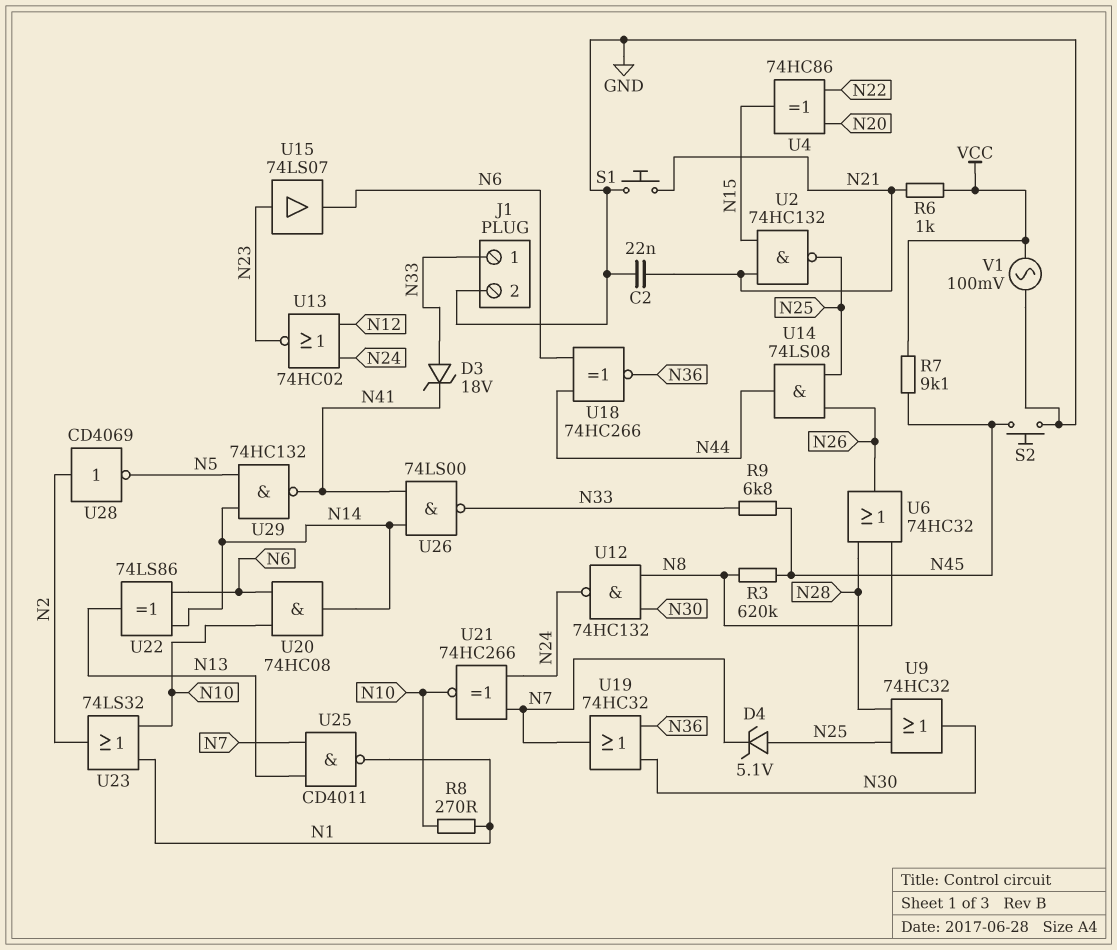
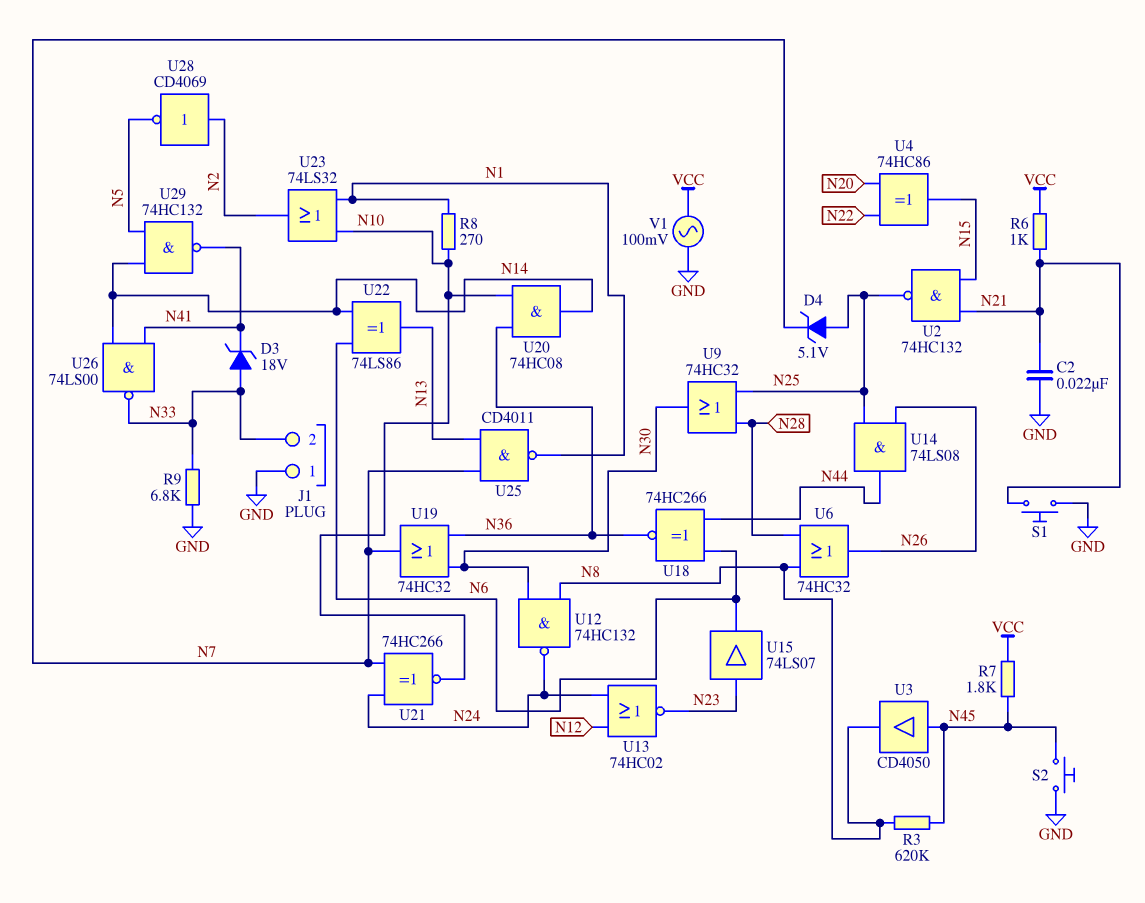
J1 pin 1: N33 -> GND
J1 pin 2: GND -> N33
R7: 9.1k (N45, VCC) -> 1.8k (N45, VCC)
R9: 6.8k (N33, N45) -> 6.8k (GND, N33)
U3: none -> buffer CD4050 (in N45, out N8)
U20: AND 74HC08 (in N6, in N10, out N14) -> AND 74HC08 (in N10, in N36, out N14)

